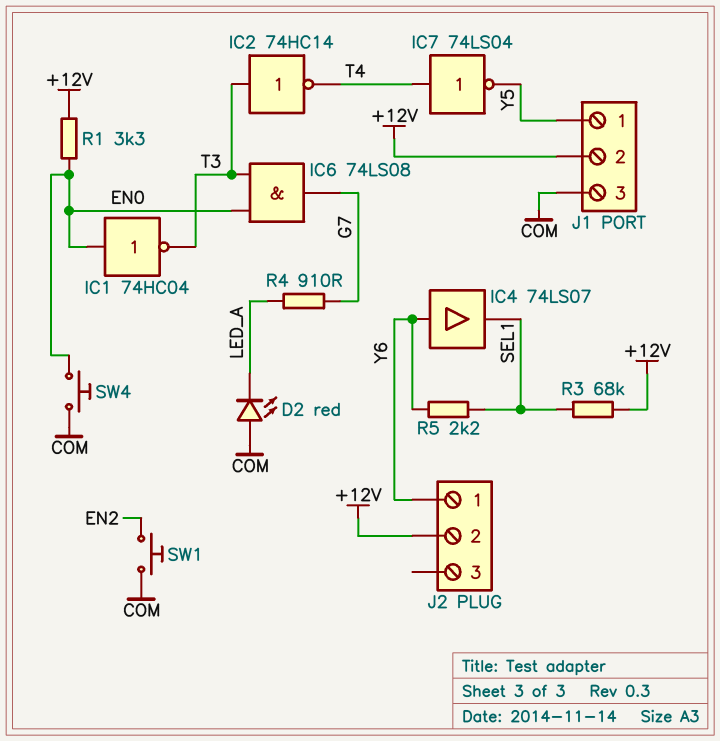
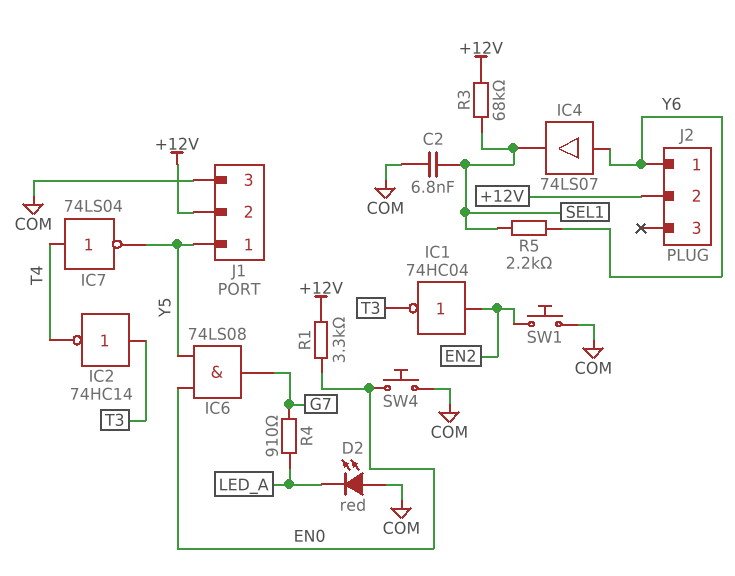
C2: none -> 6.8nF (COM, SEL1)
IC1: NOT 74HC04 (in EN0, out T3) -> NOT 74HC04 (in EN2, out T3)
IC6: AND 74LS08 (in EN0, in T3, out G7) -> AND 74LS08 (in EN0, in Y5, out G7)

